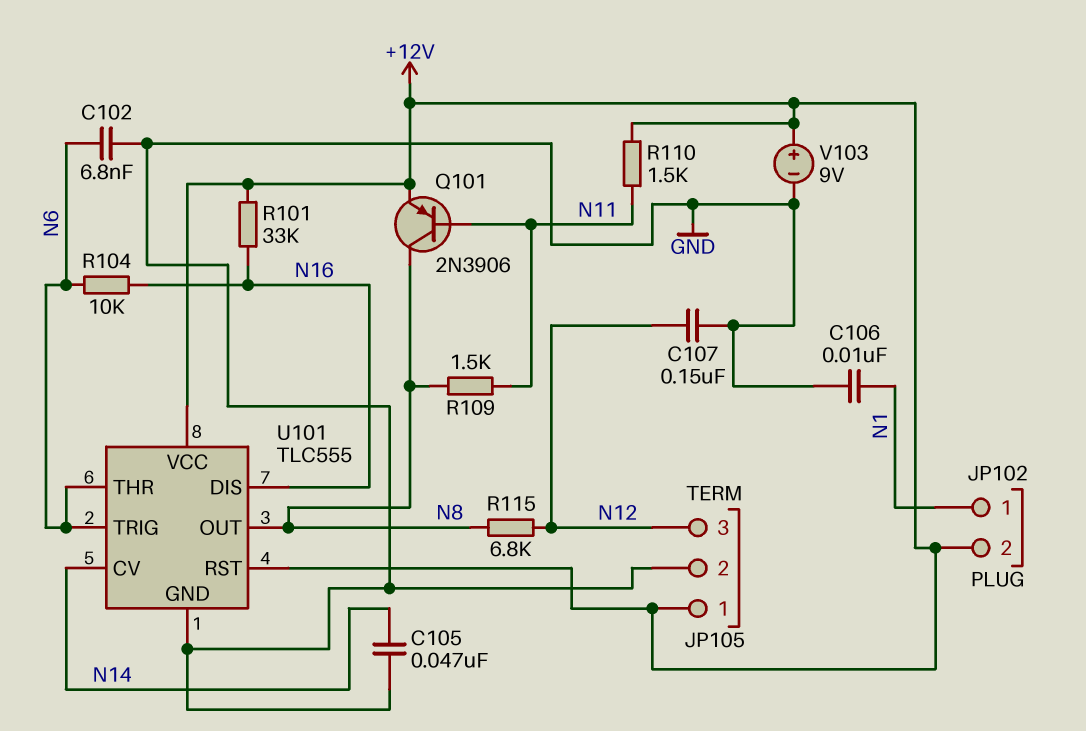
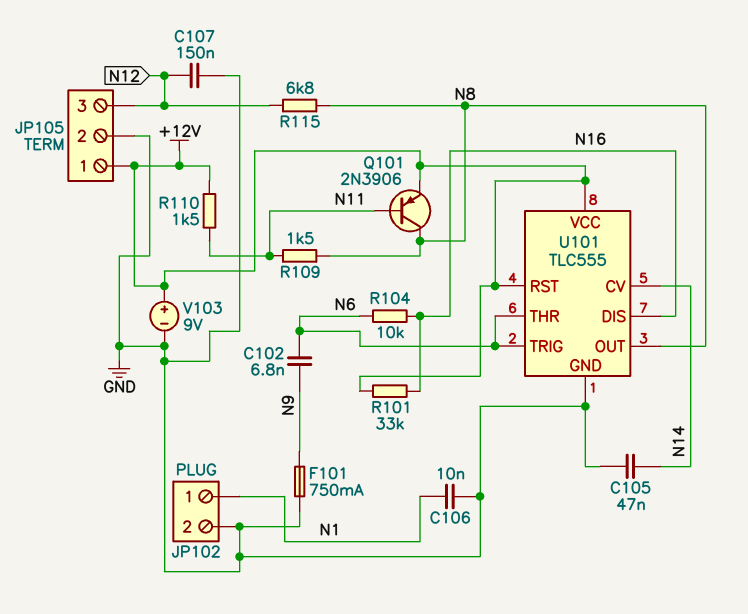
C102: 6.8nF (GND, N6) -> 6.8nF (N6, N9)
F101: none -> 750mA (GND, N9)
JP102 pin 2: +12V -> GND

